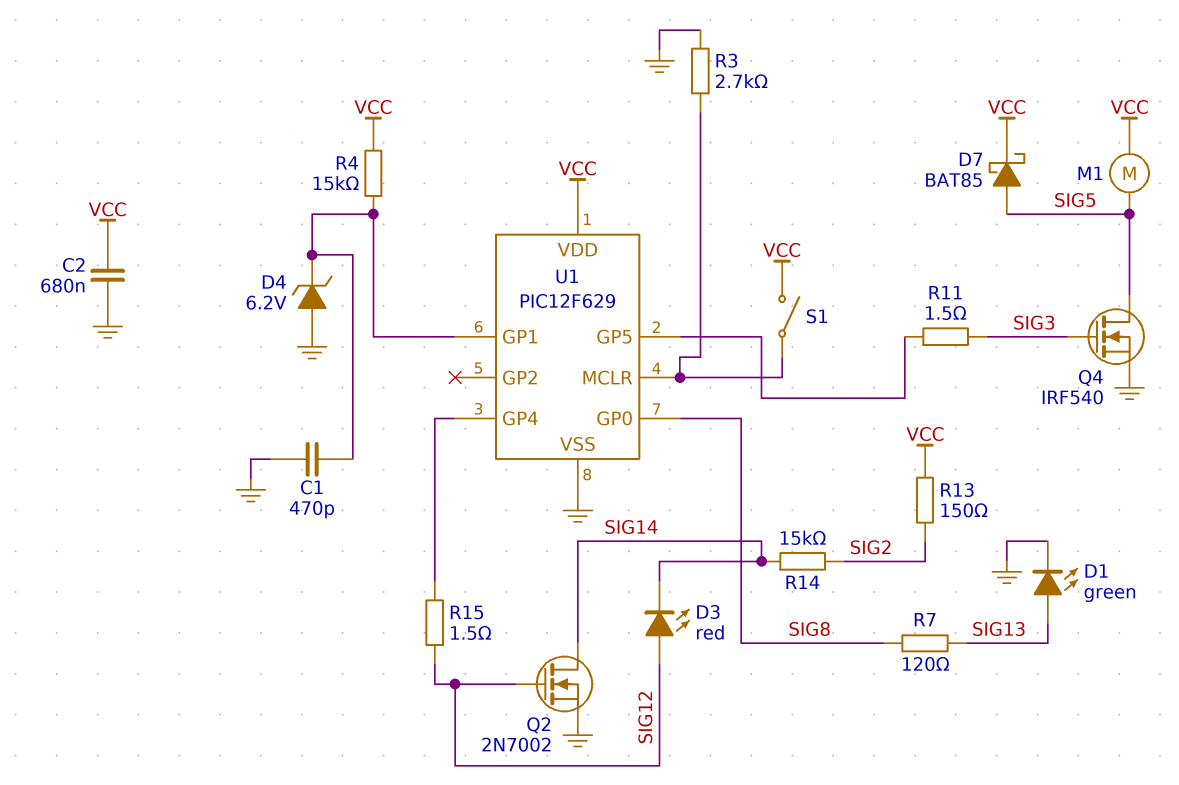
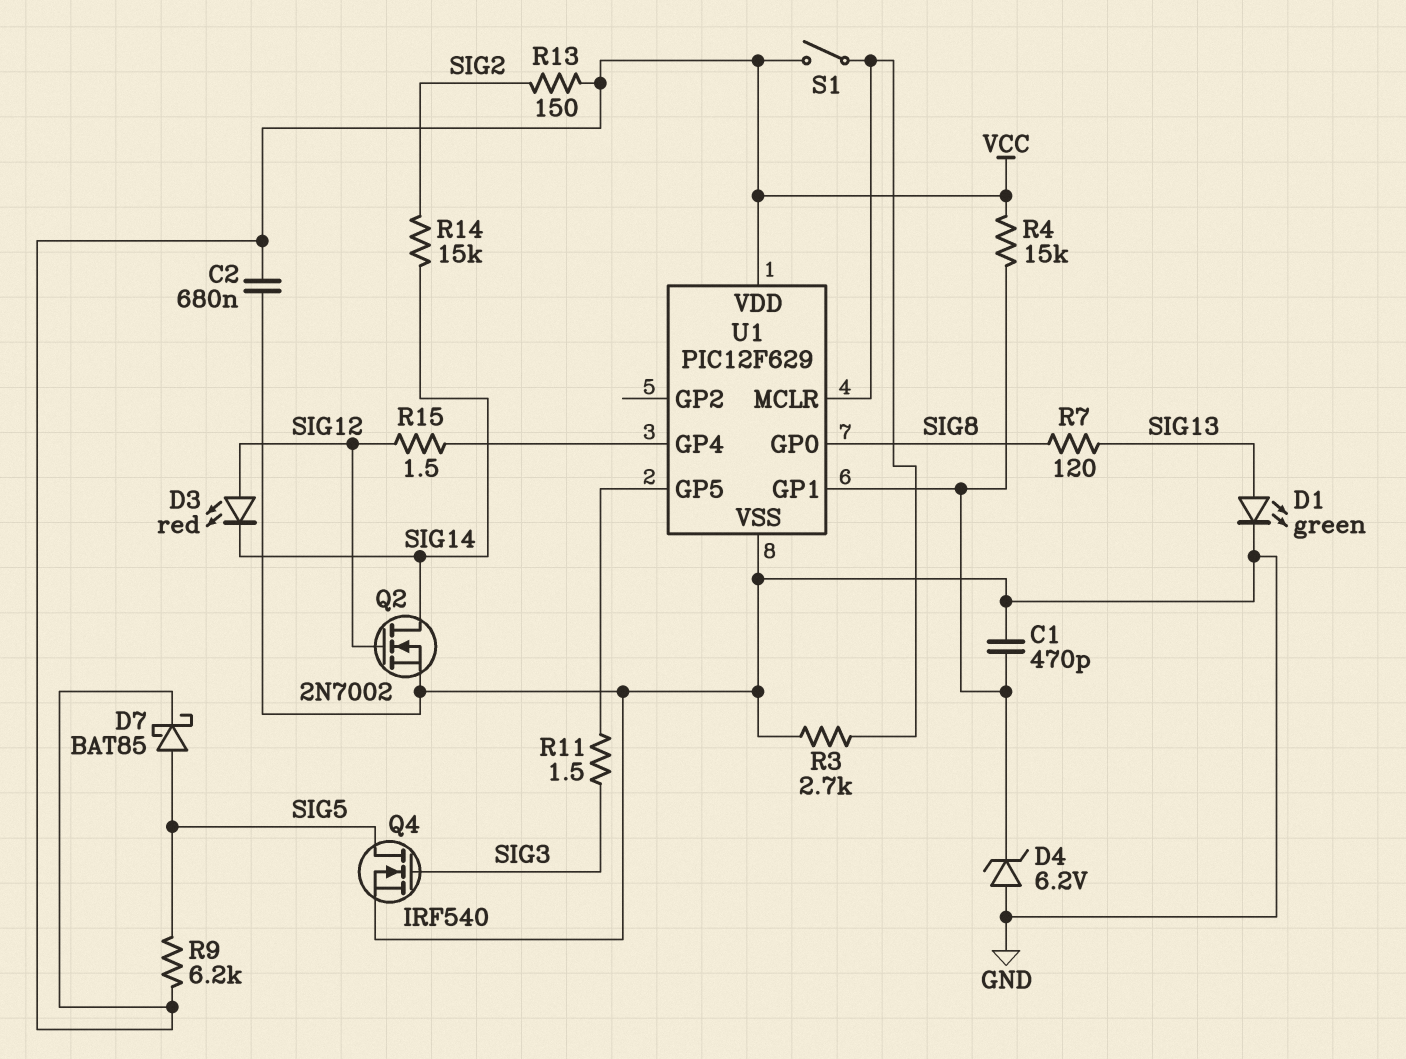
M1: motor (SIG5, VCC) -> none
R9: none -> 6.2k (SIG5, VCC)

